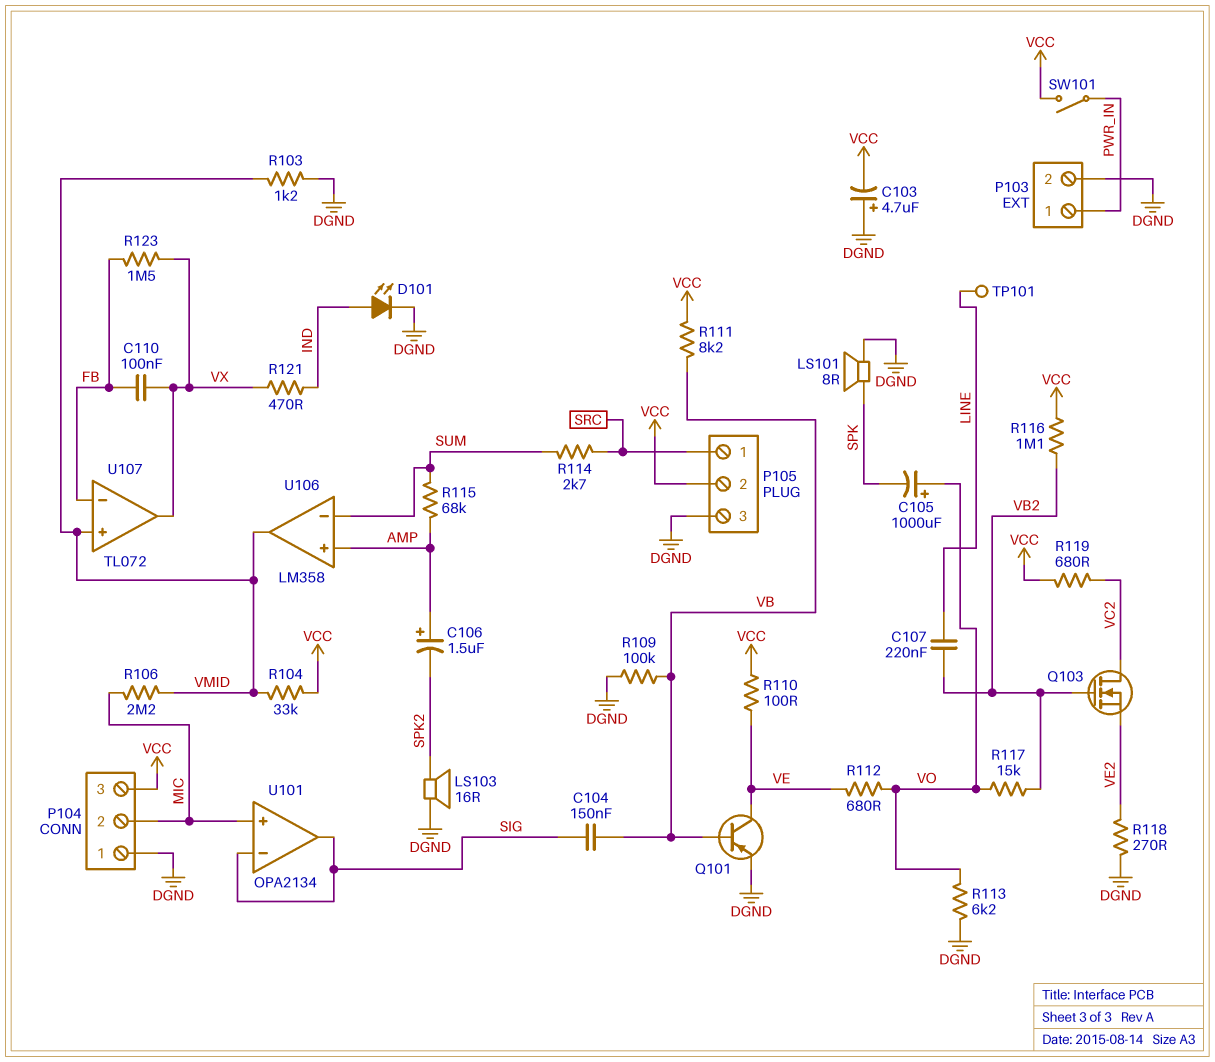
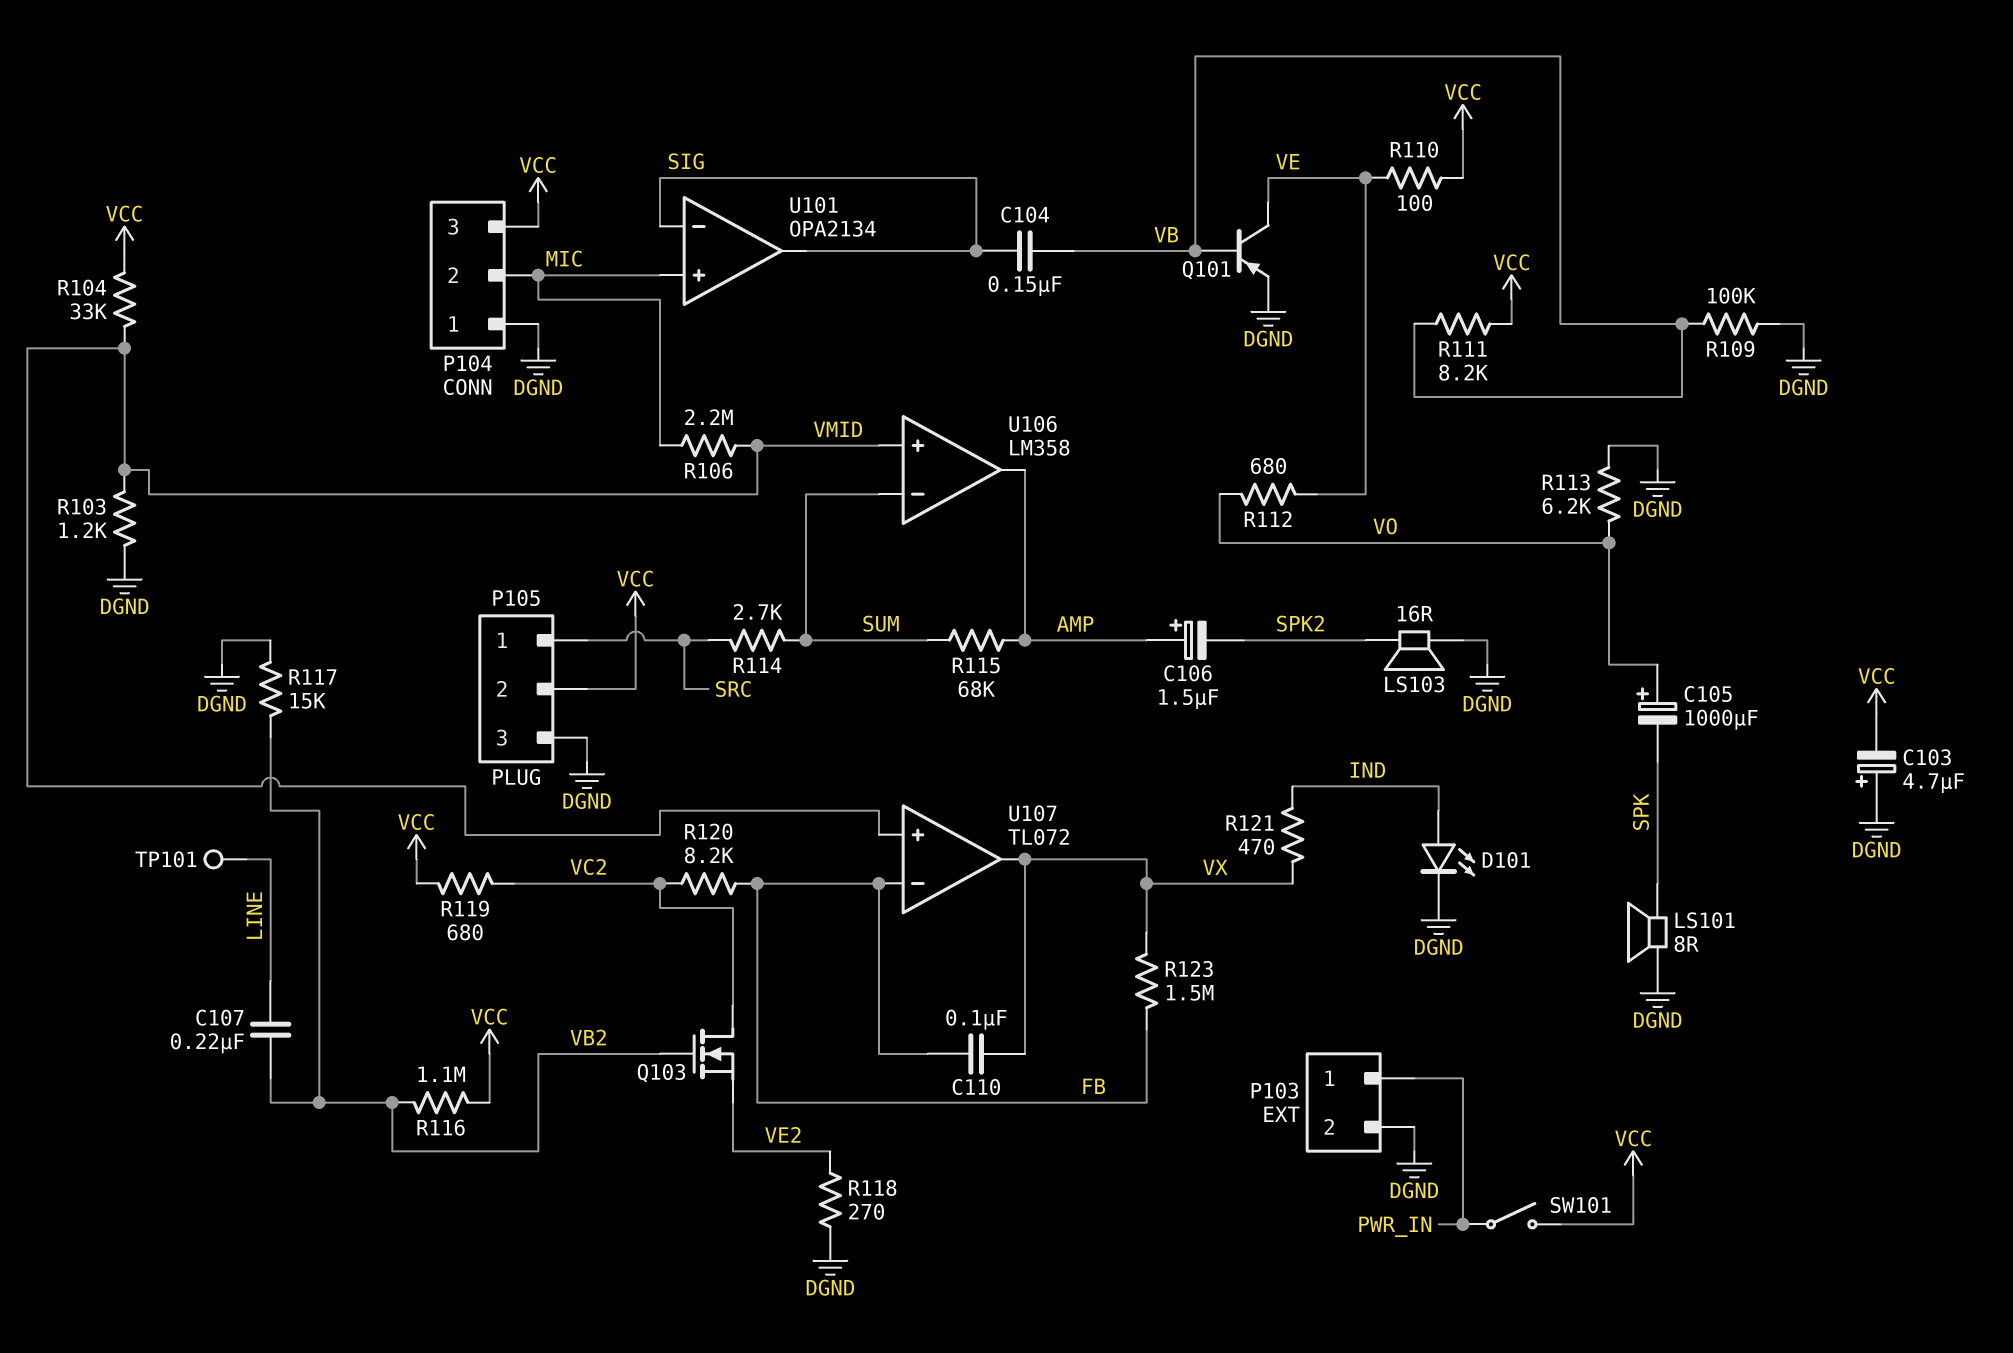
R117: 15k (VB2, VO) -> 15k (DGND, VB2)
R120: none -> 8.2k (FB, VC2)
U106 pin in+: AMP -> VMID
U106 pin out: VMID -> AMP

